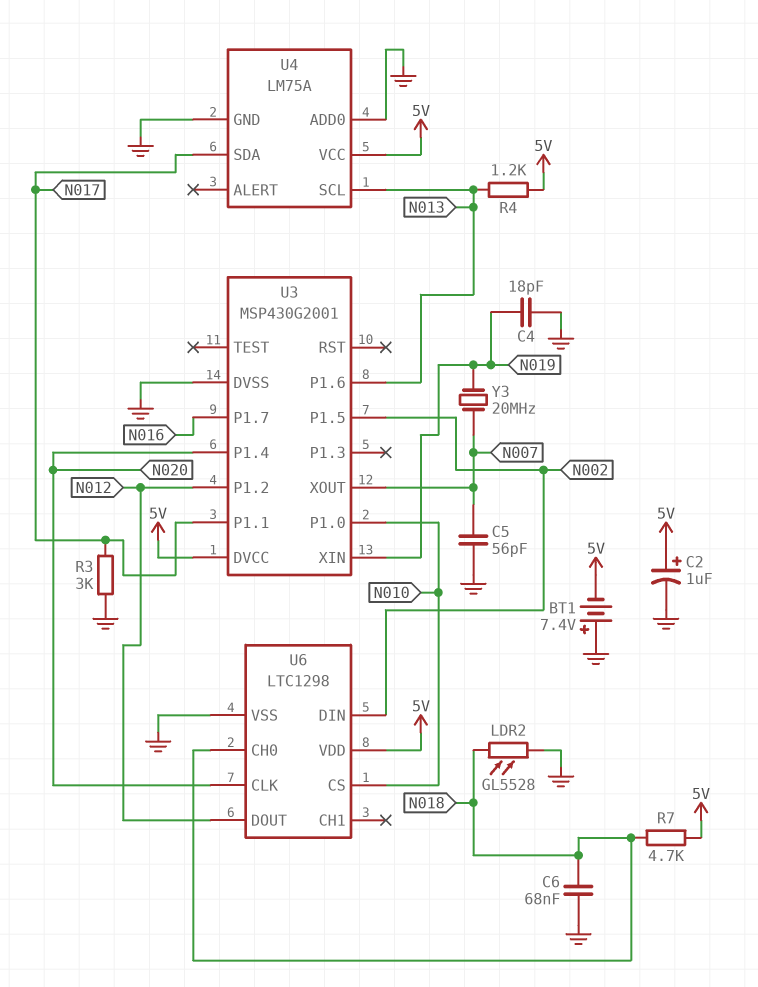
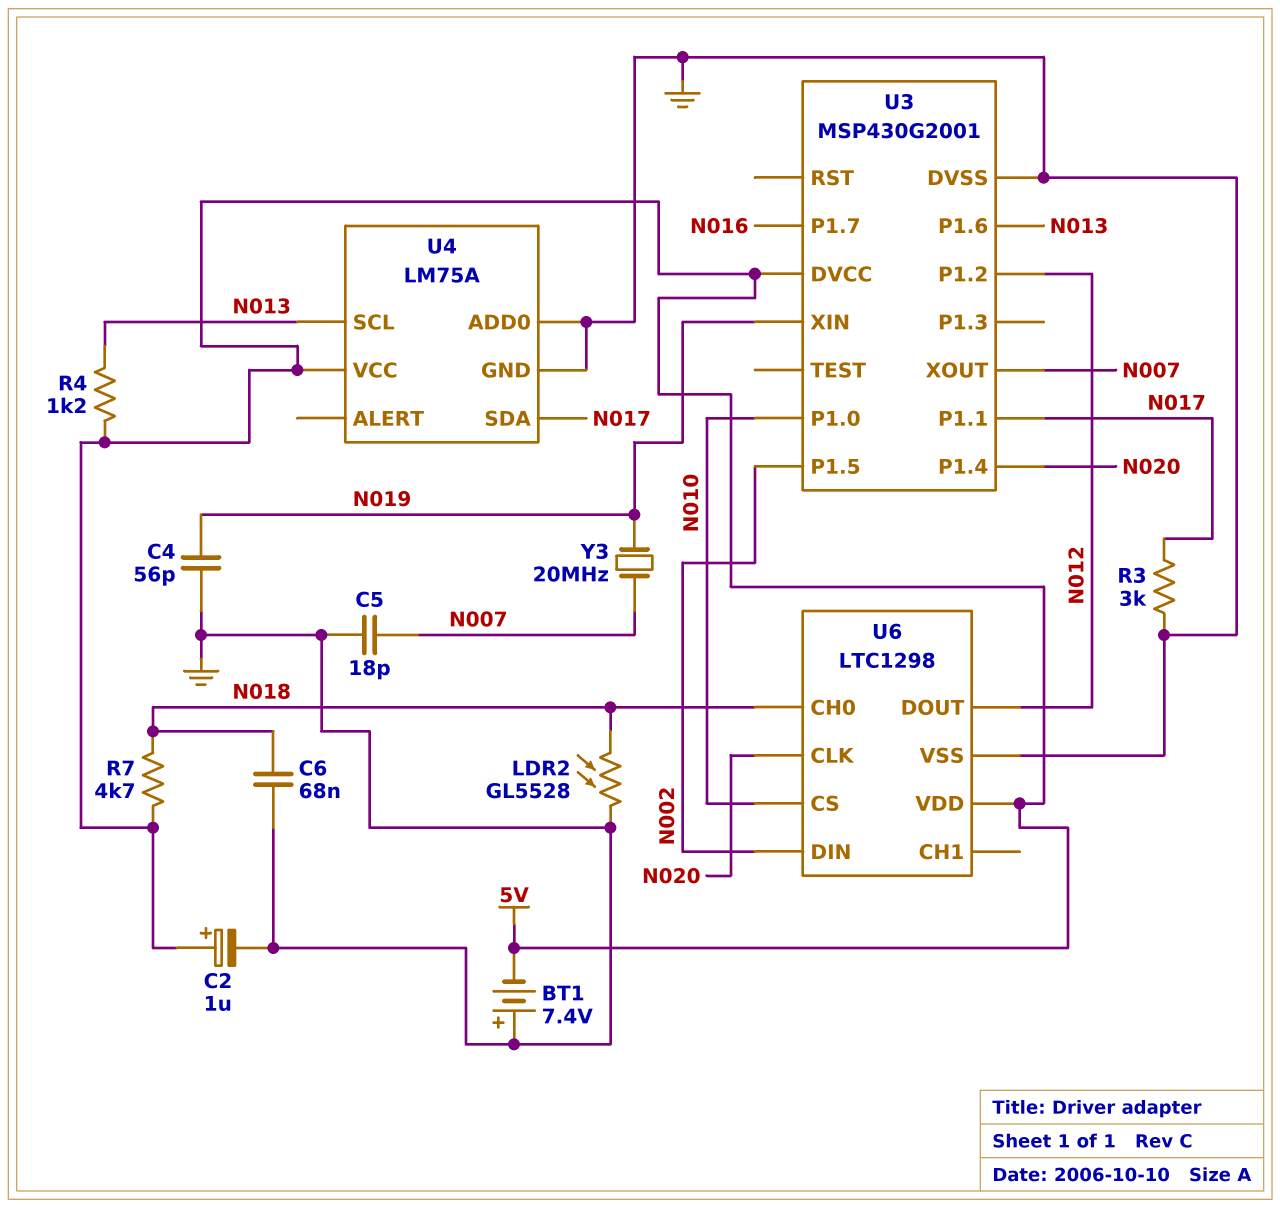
C4: 18pF (GND, N019) -> 56pF (GND, N019)
C5: 56pF (GND, N007) -> 18pF (GND, N007)

